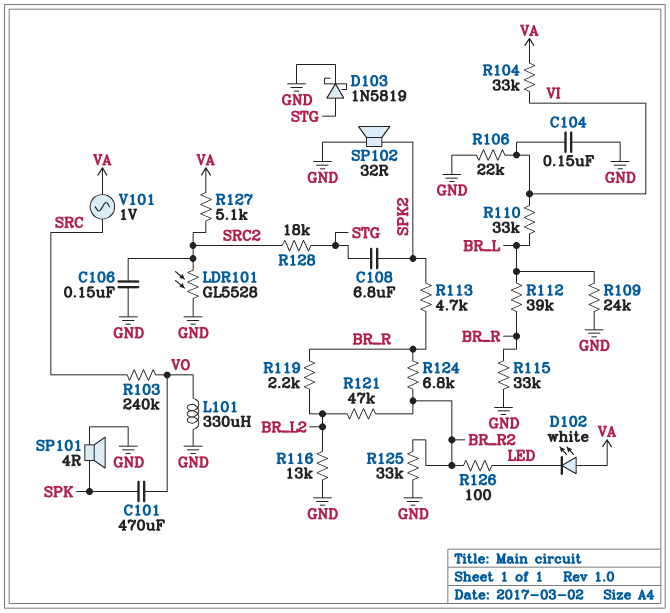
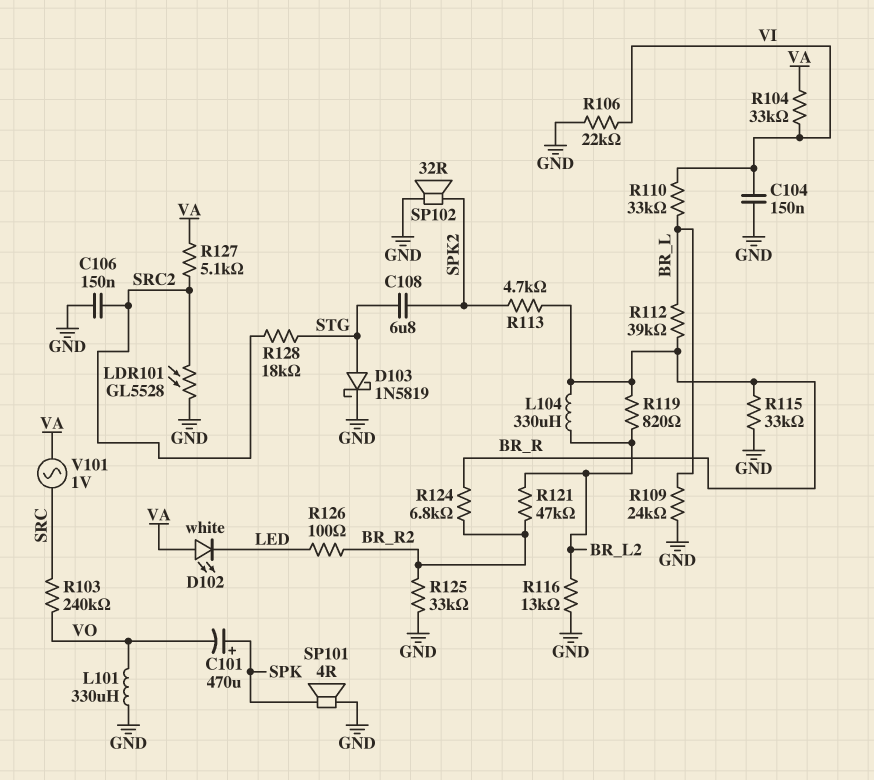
C101: 470uF (SPK, VO) -> 470uF (plus SPK, minus VO)
L104: none -> 330uH (BR_L2, BR_R)
R119: 2.2k (BR_L2, BR_R) -> 820 (BR_L2, BR_R)

